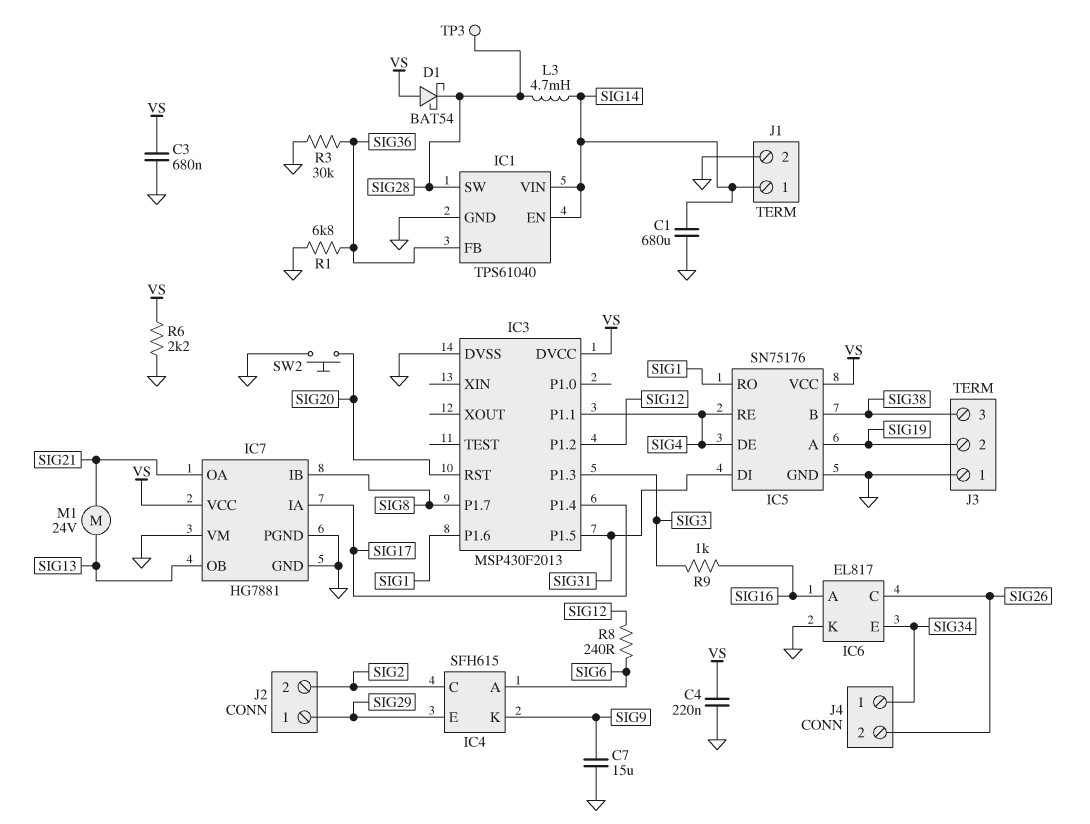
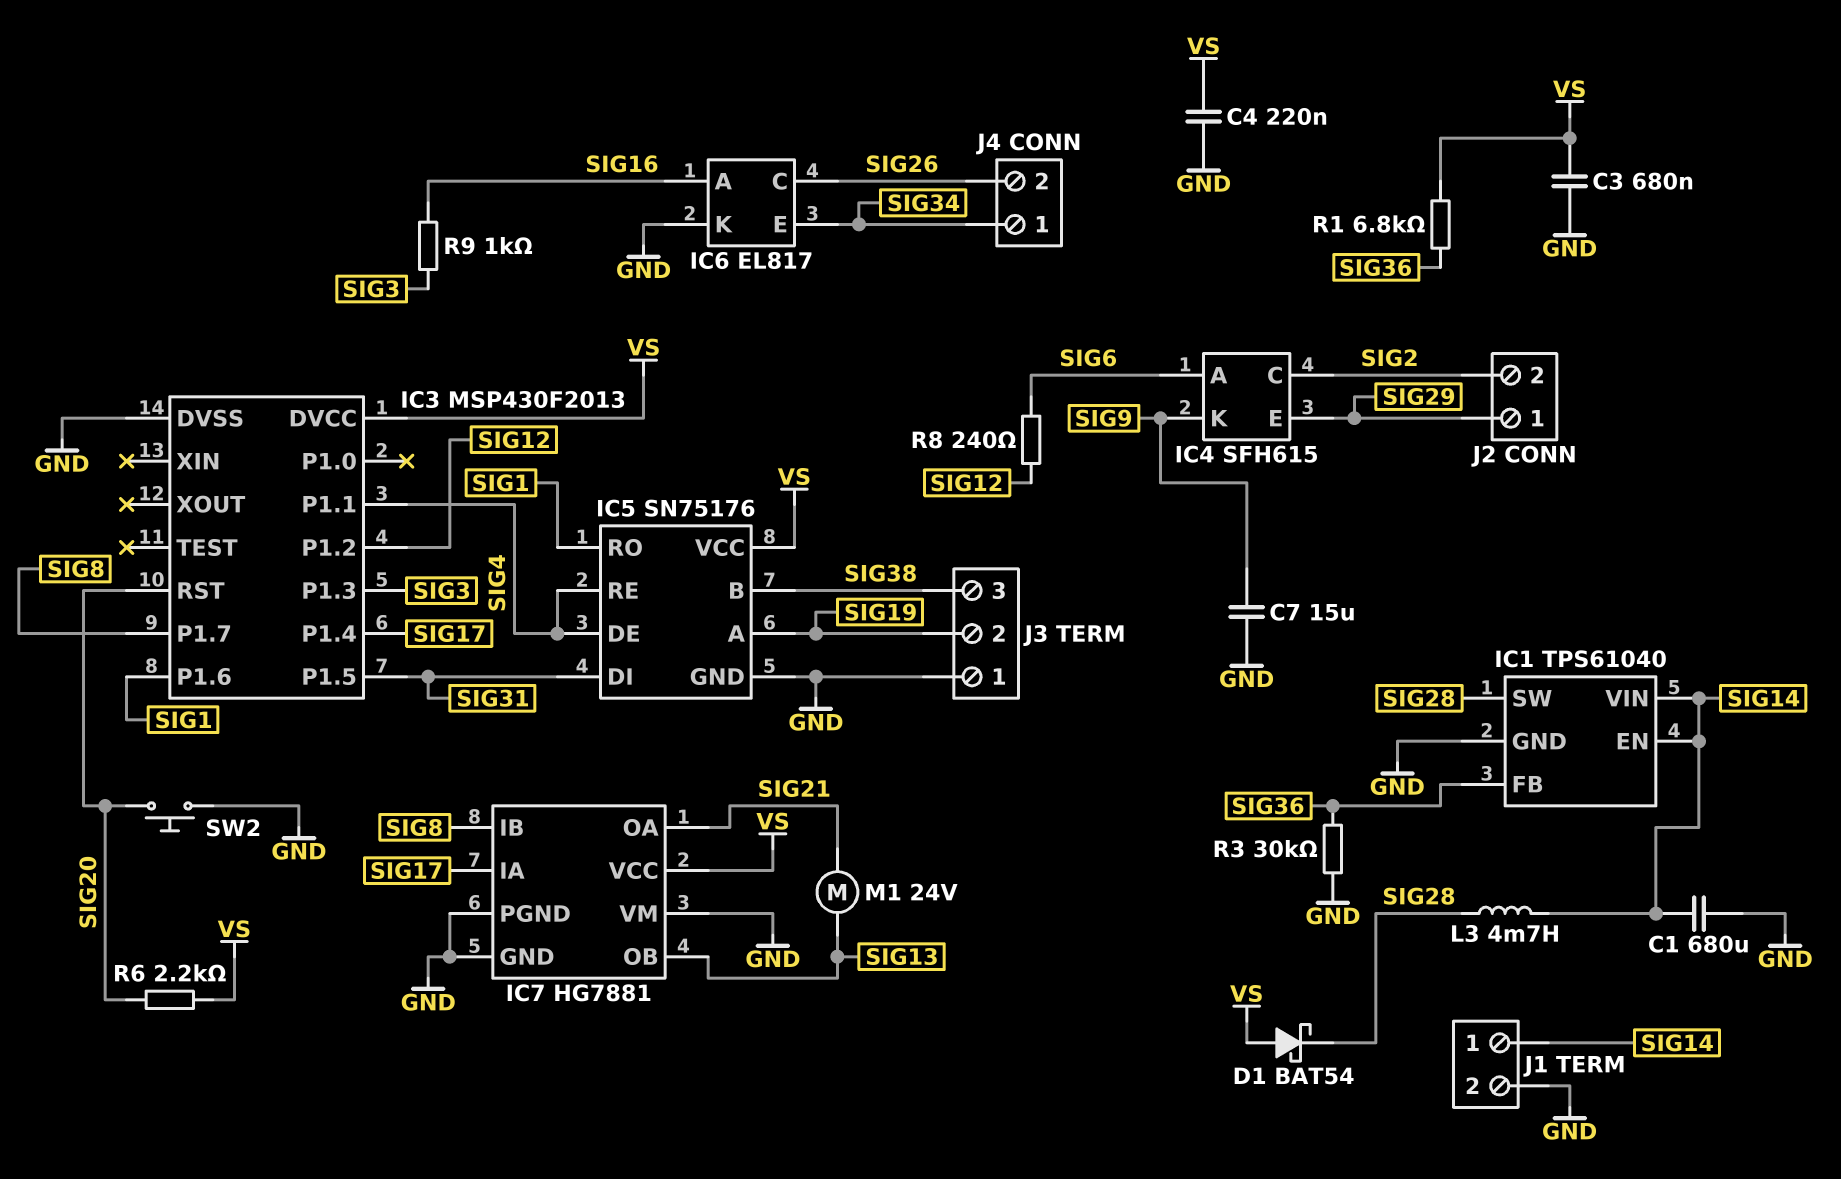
R1: 6.8k (GND, SIG36) -> 6.8k (SIG36, VS)
R6: 2.2k (GND, VS) -> 2.2k (SIG20, VS)
TP3: test point (SIG28) -> none

